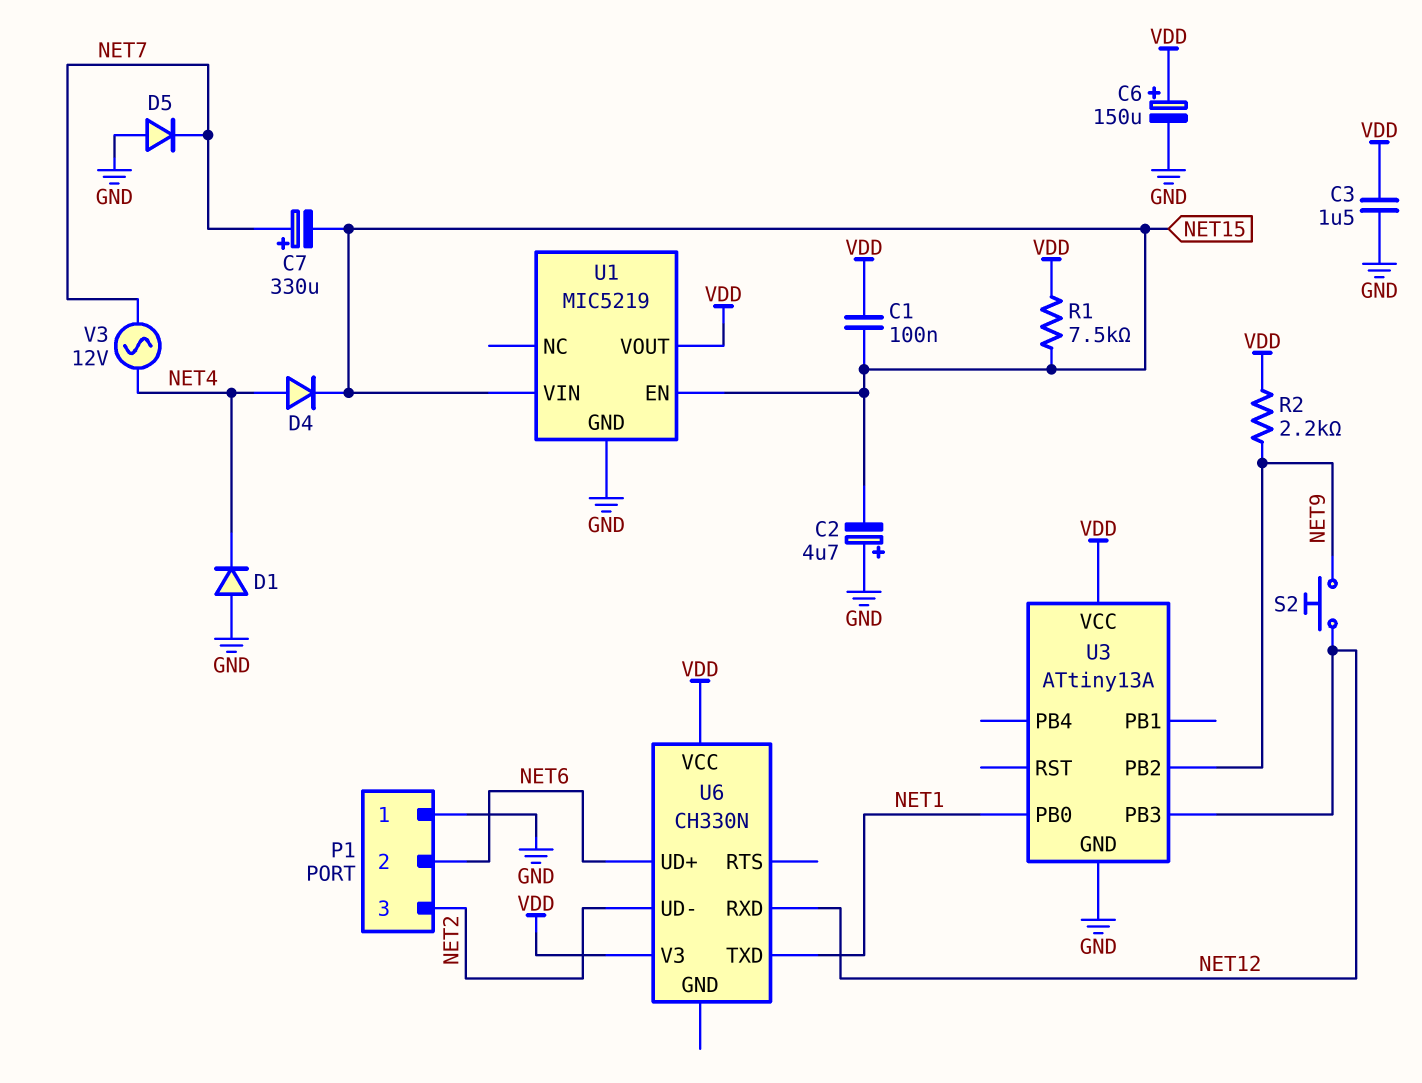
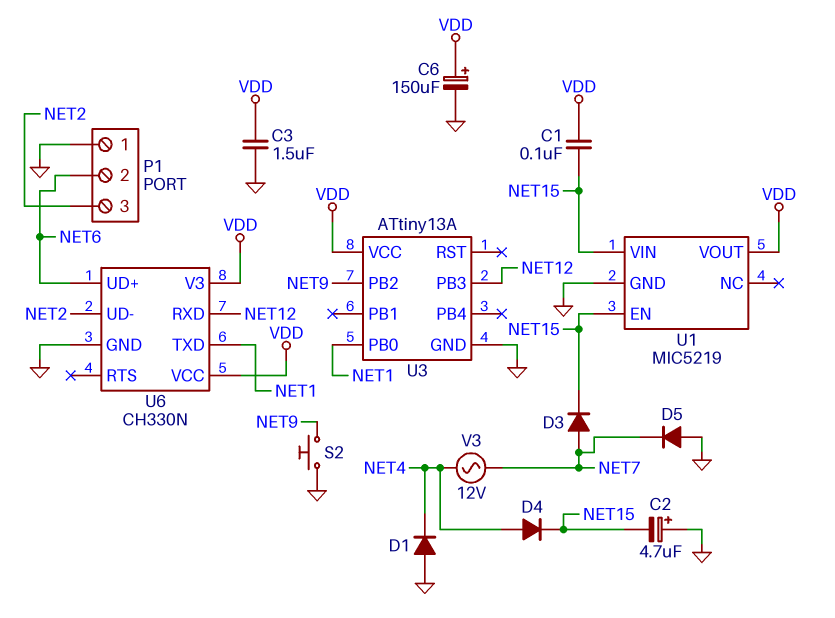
C7: 330uF (plus NET7, minus NET15) -> none
D3: none -> diode (A NET7, K NET15)
R1: 7.5k (NET15, VDD) -> none
R2: 2.2k (NET9, VDD) -> none
S2: button (NET9, NET12) -> button (GND, NET9)
U6 pin GND: none -> GND

